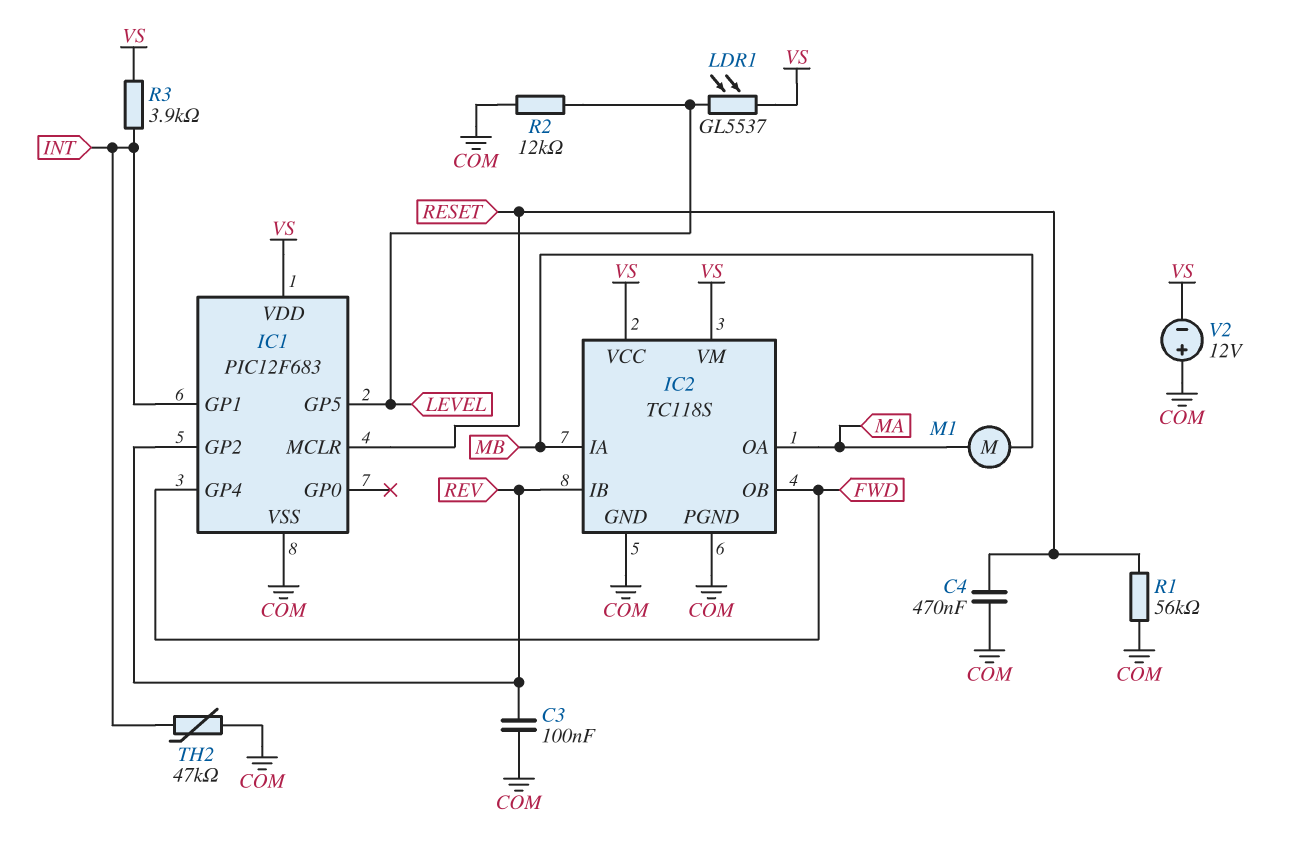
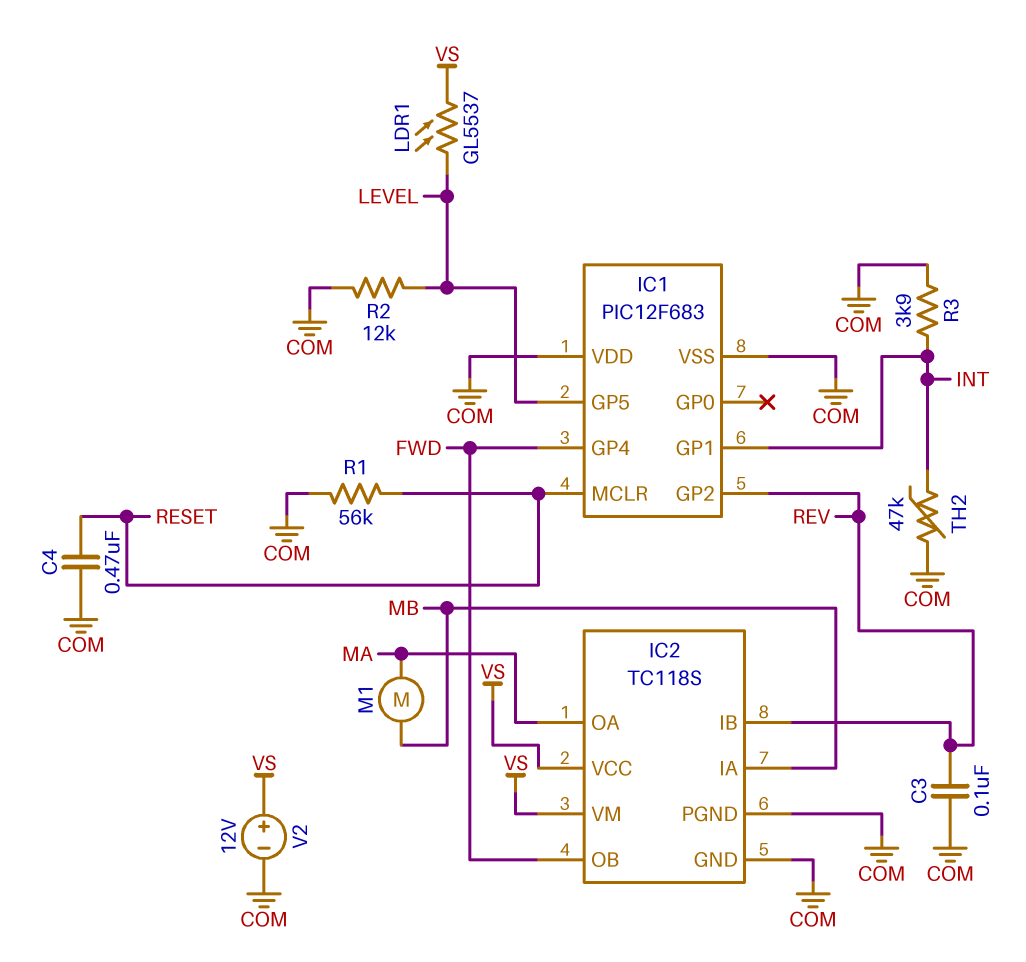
IC1 pin VDD: VS -> COM
R3: 3.9k (INT, VS) -> 3.9k (COM, INT)
V2: 12V (plus COM, minus VS) -> 12V (plus VS, minus COM)

